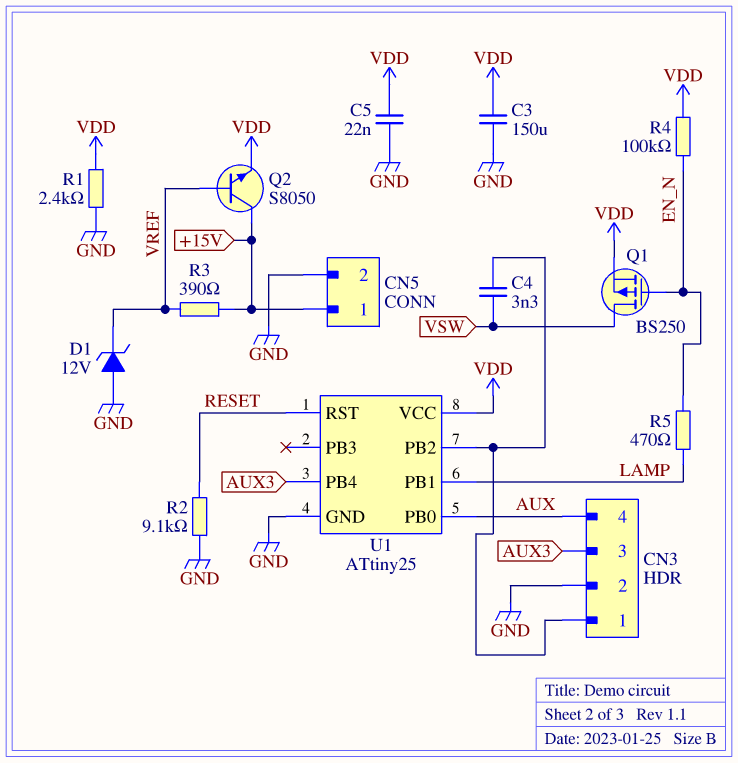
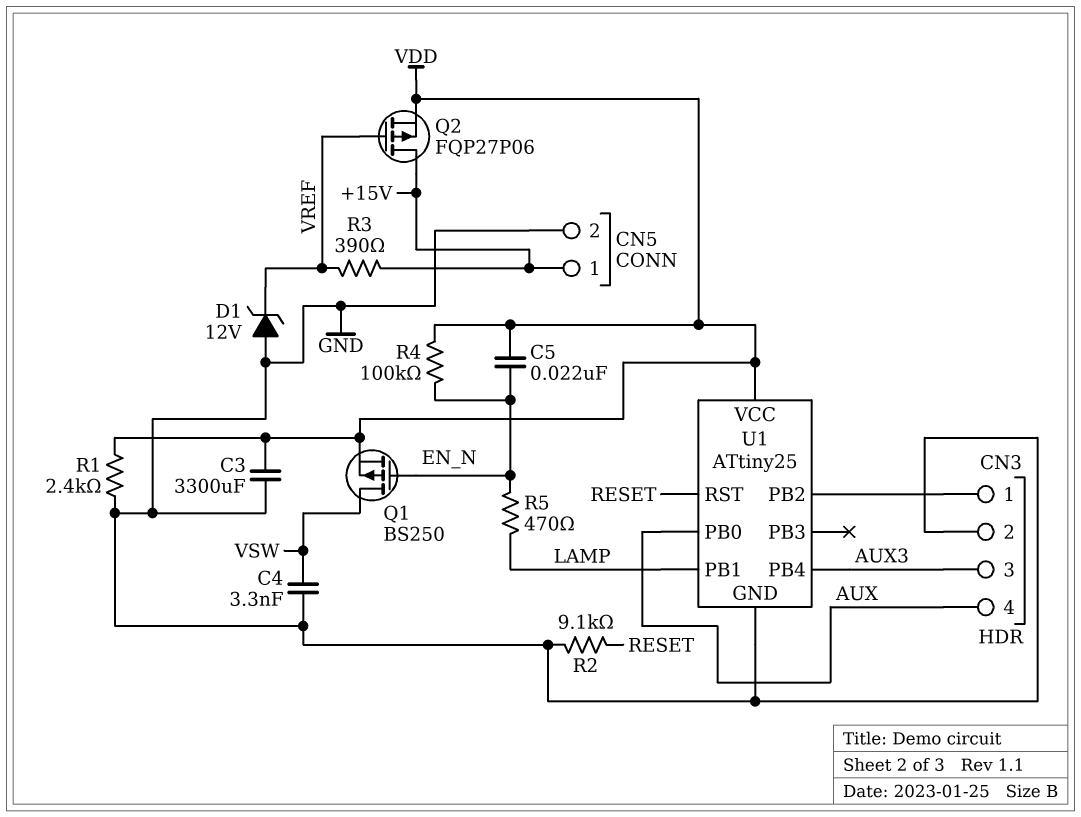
C3: 150uF (GND, VDD) -> 3300uF (GND, VDD)
C4: 3.3nF (CN3/1, VSW) -> 3.3nF (GND, VSW)
C5: 22nF (GND, VDD) -> 22nF (EN_N, VDD)
Q2: NPN S8050 (B VREF, C +15V, E VDD) -> PMOS FQP27P06 (G VREF, D +15V, S VDD)

